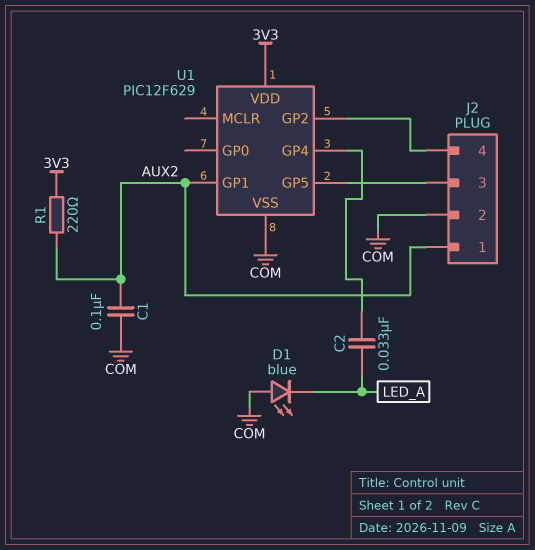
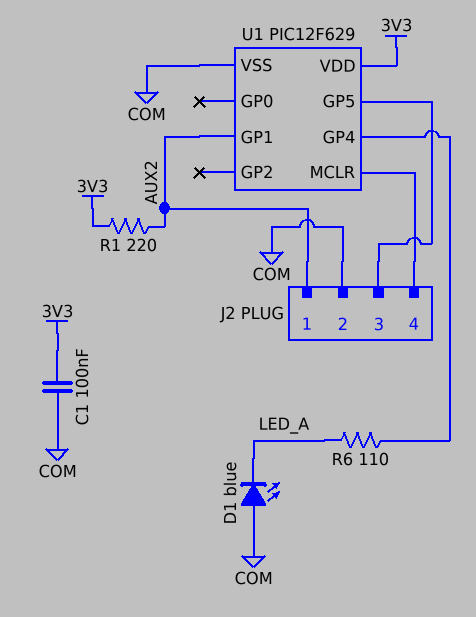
C1: 100nF (AUX2, COM) -> 100nF (3V3, COM)
C2: 33nF (LED_A, U1/GP4) -> none
R6: none -> 110 (LED_A, U1/GP4)
U1 pin GP2: J2/4 -> none
U1 pin MCLR: none -> J2/4

